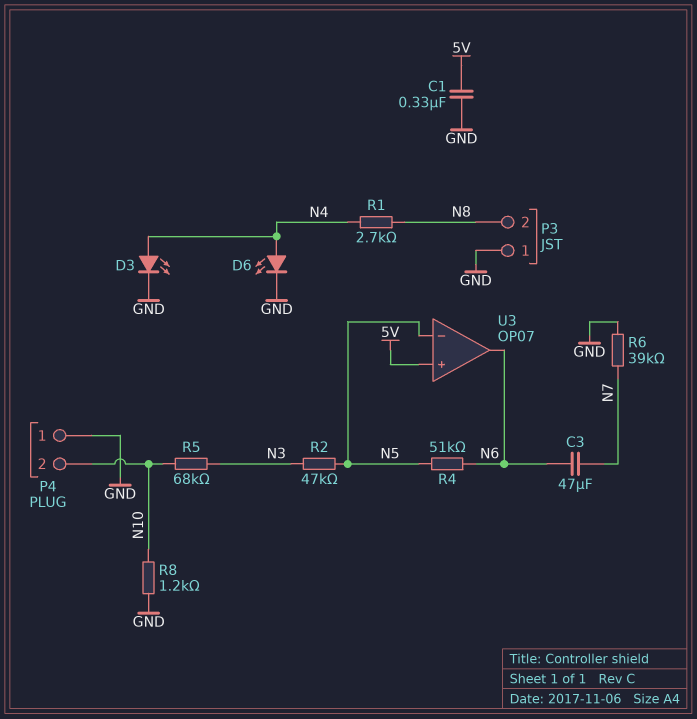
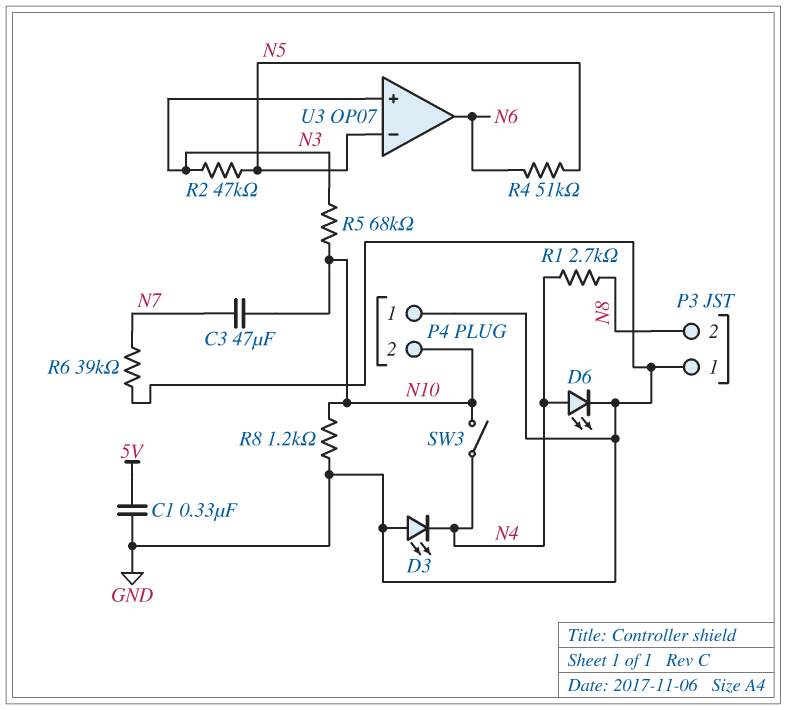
C3: 47uF (N6, N7) -> 47uF (N7, N10)
D3: LED (A N4, K GND) -> LED (A GND, K N4)
SW3: none -> switch (N4, N10)
U3 pin in+: 5V -> N3

